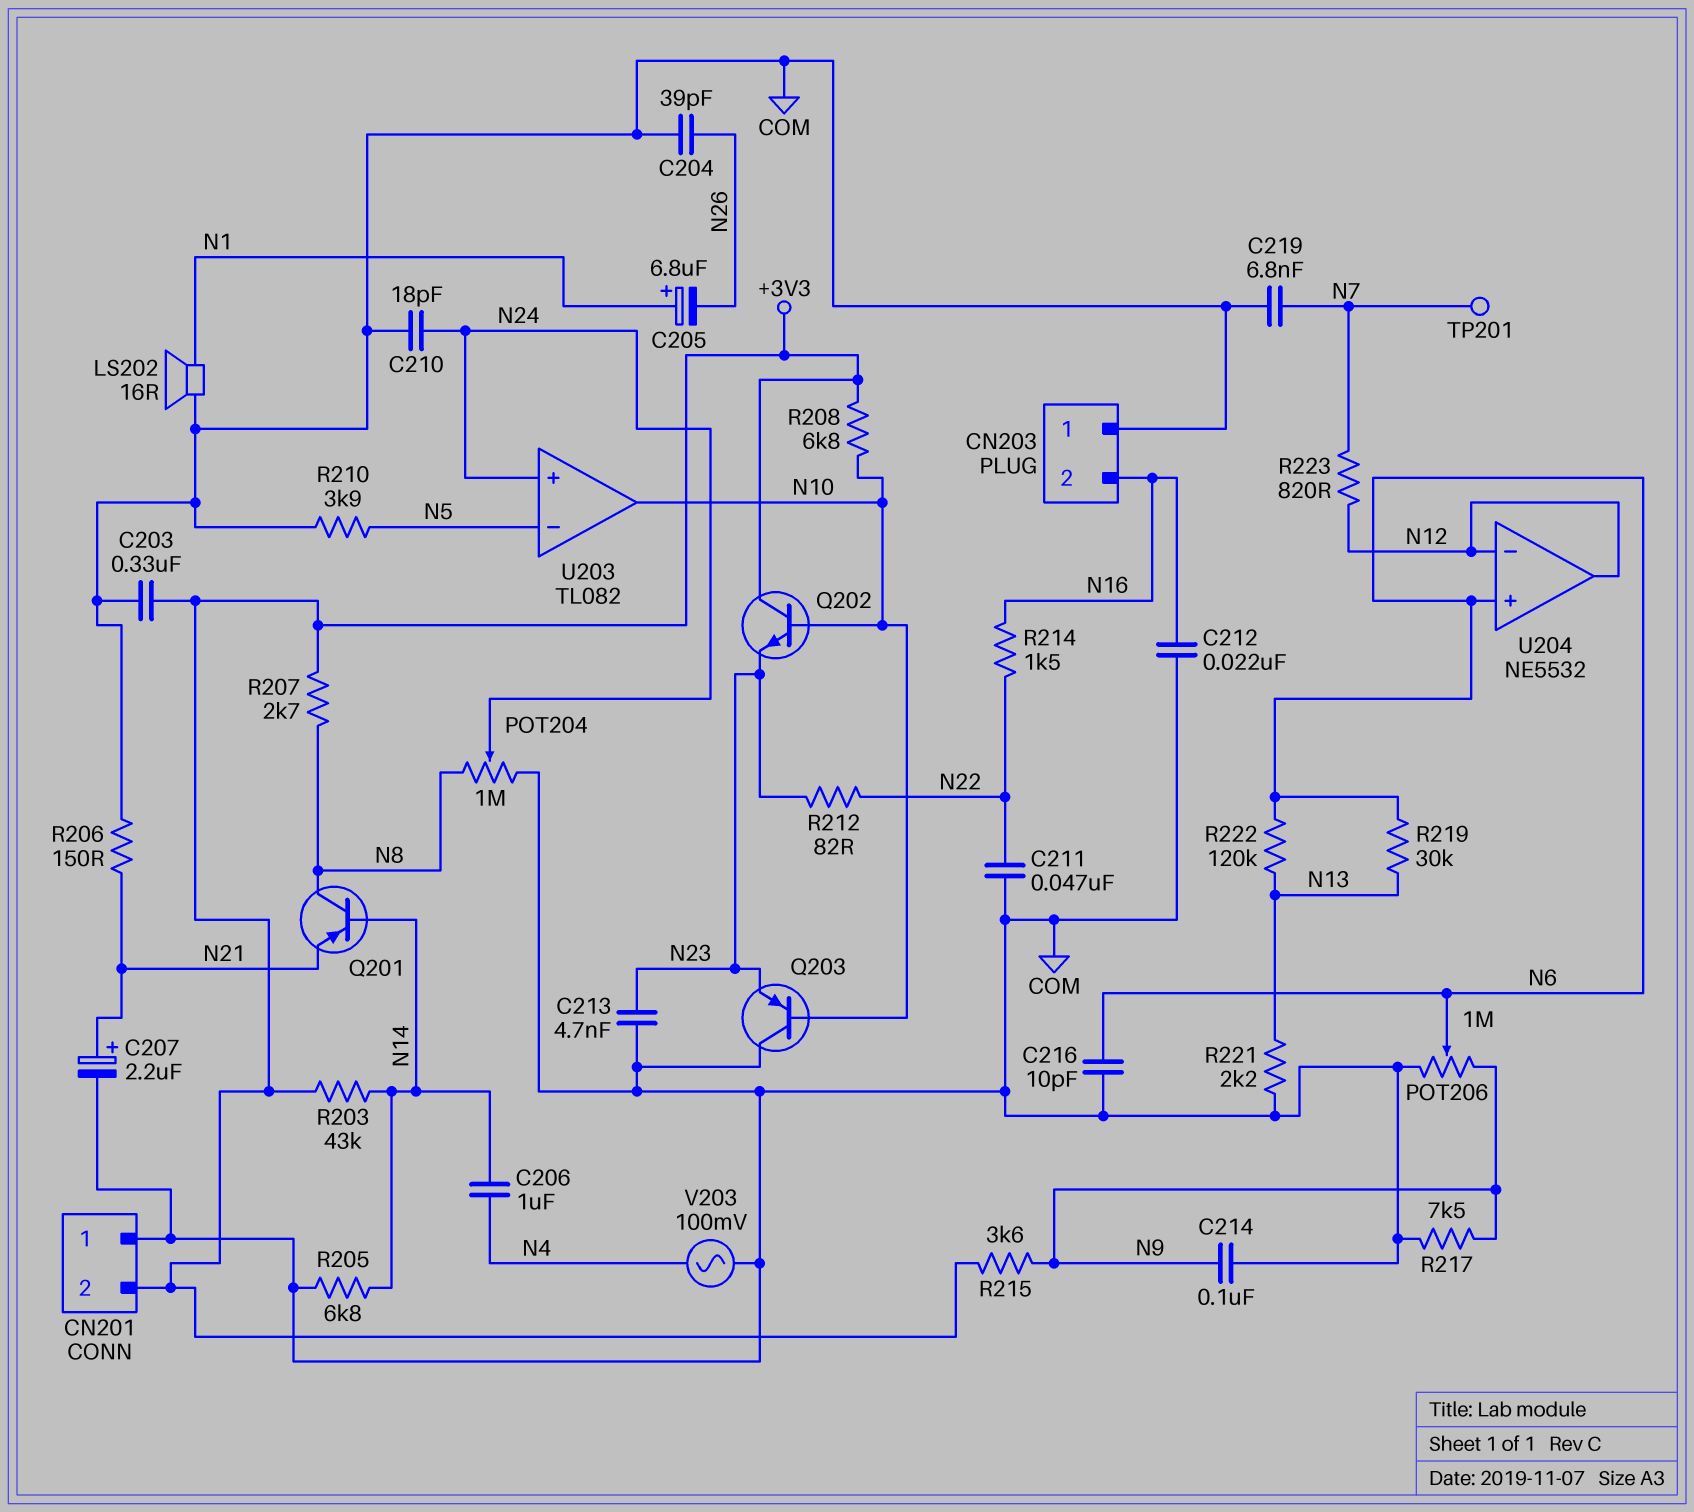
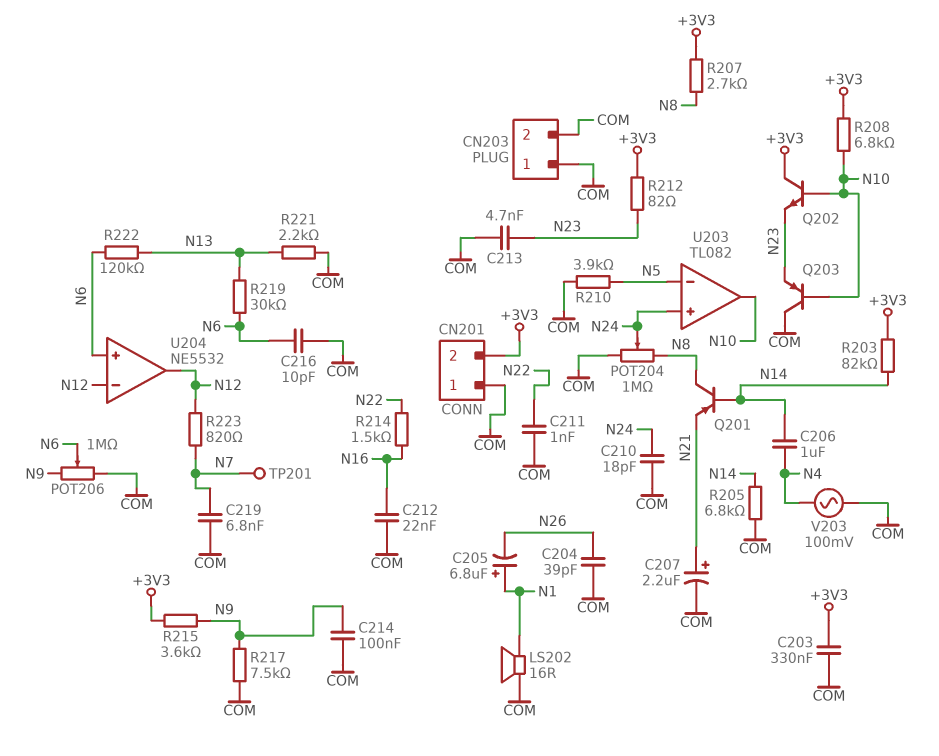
C211: 47nF (COM, N22) -> 1nF (COM, N22)
CN203 pin 2: N16 -> COM
R203: 43k (+3V3, N14) -> 82k (+3V3, N14)
R206: 150 (COM, N21) -> none
R212: 82 (N22, N23) -> 82 (+3V3, N23)

